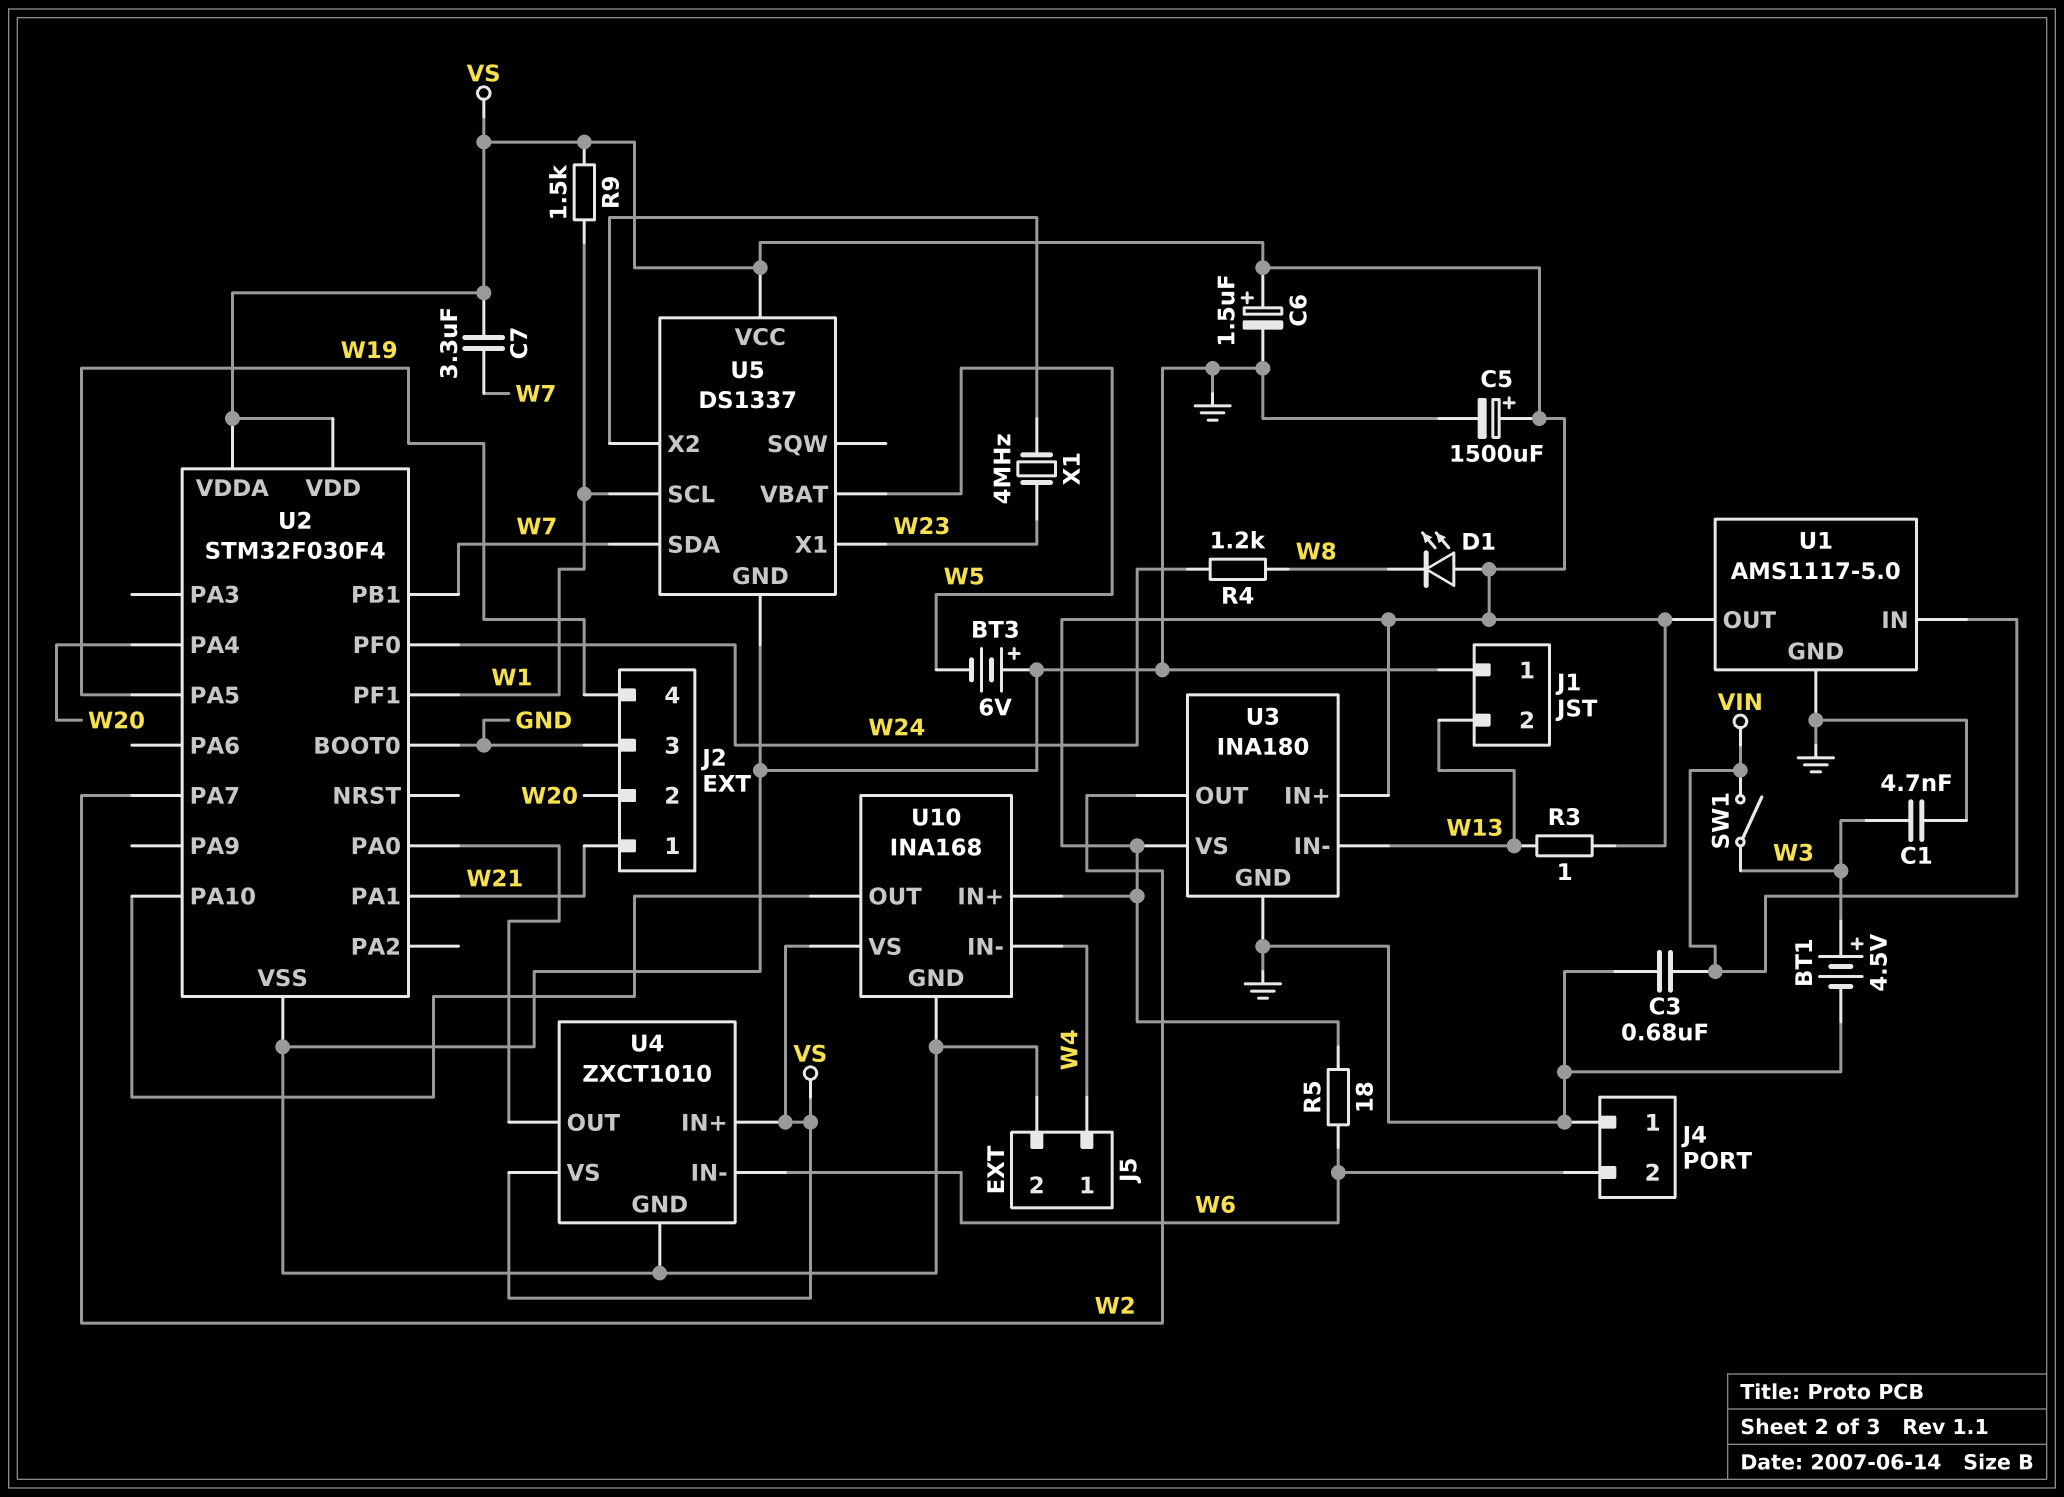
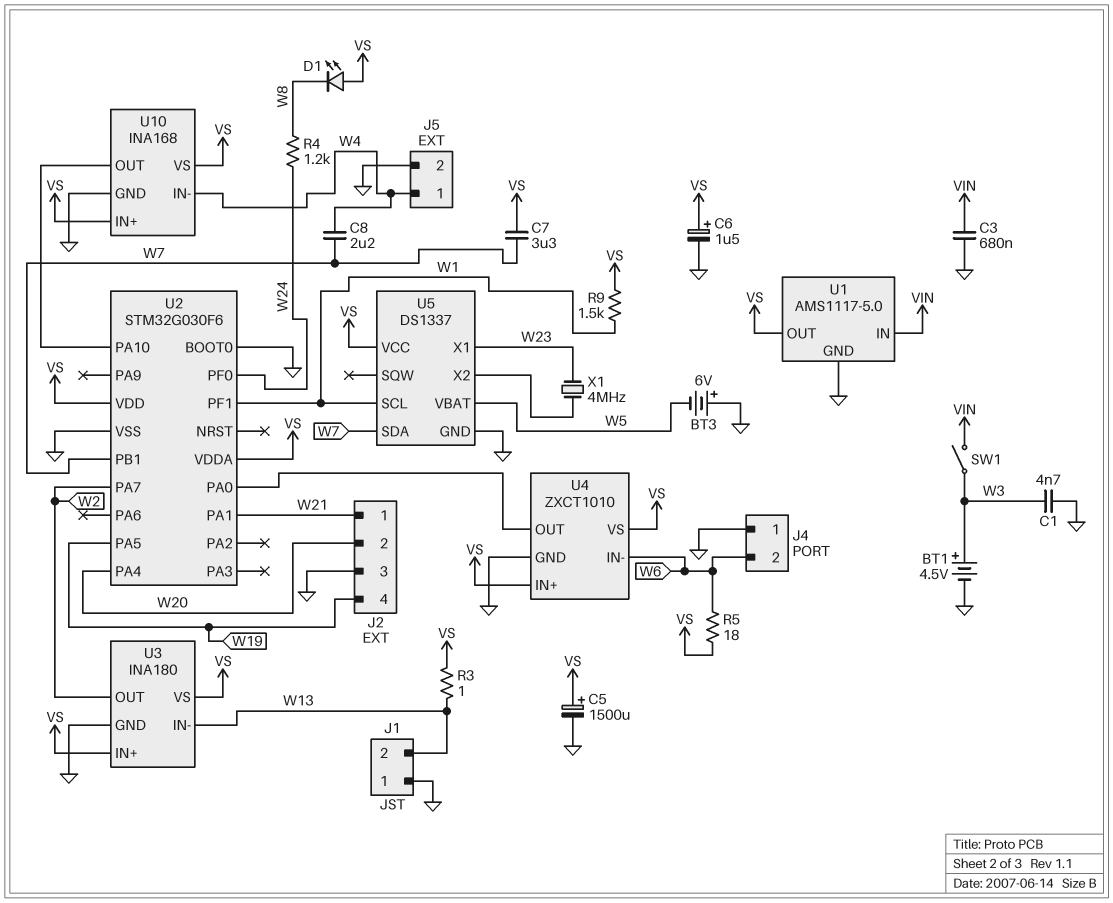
C8: none -> 2.2uF (W4, W7)
U2: STM32F030F4 -> STM32G030F6

